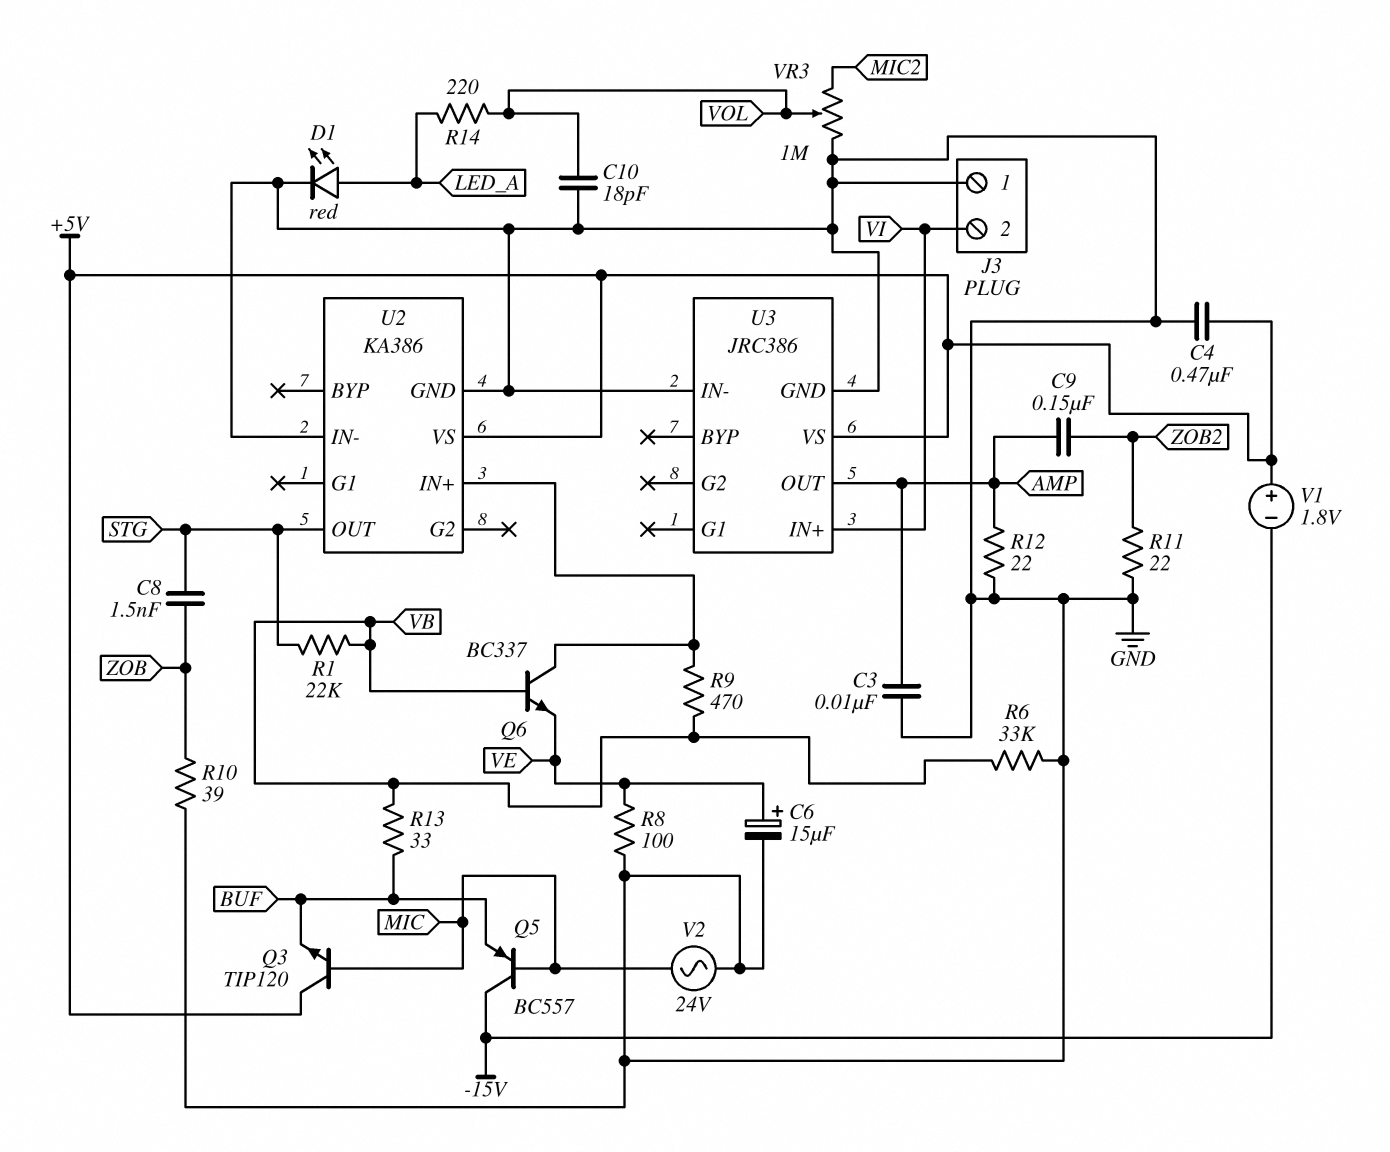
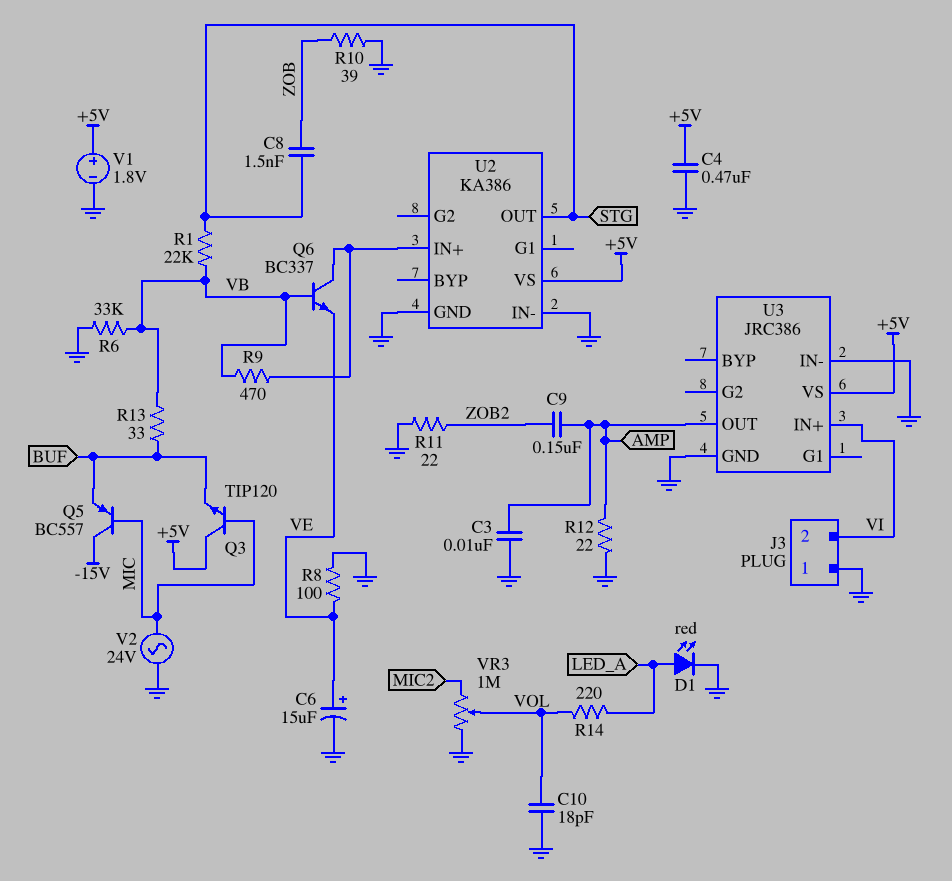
V1: 1.8V (plus +5V, minus -15V) -> 1.8V (plus +5V, minus GND)

